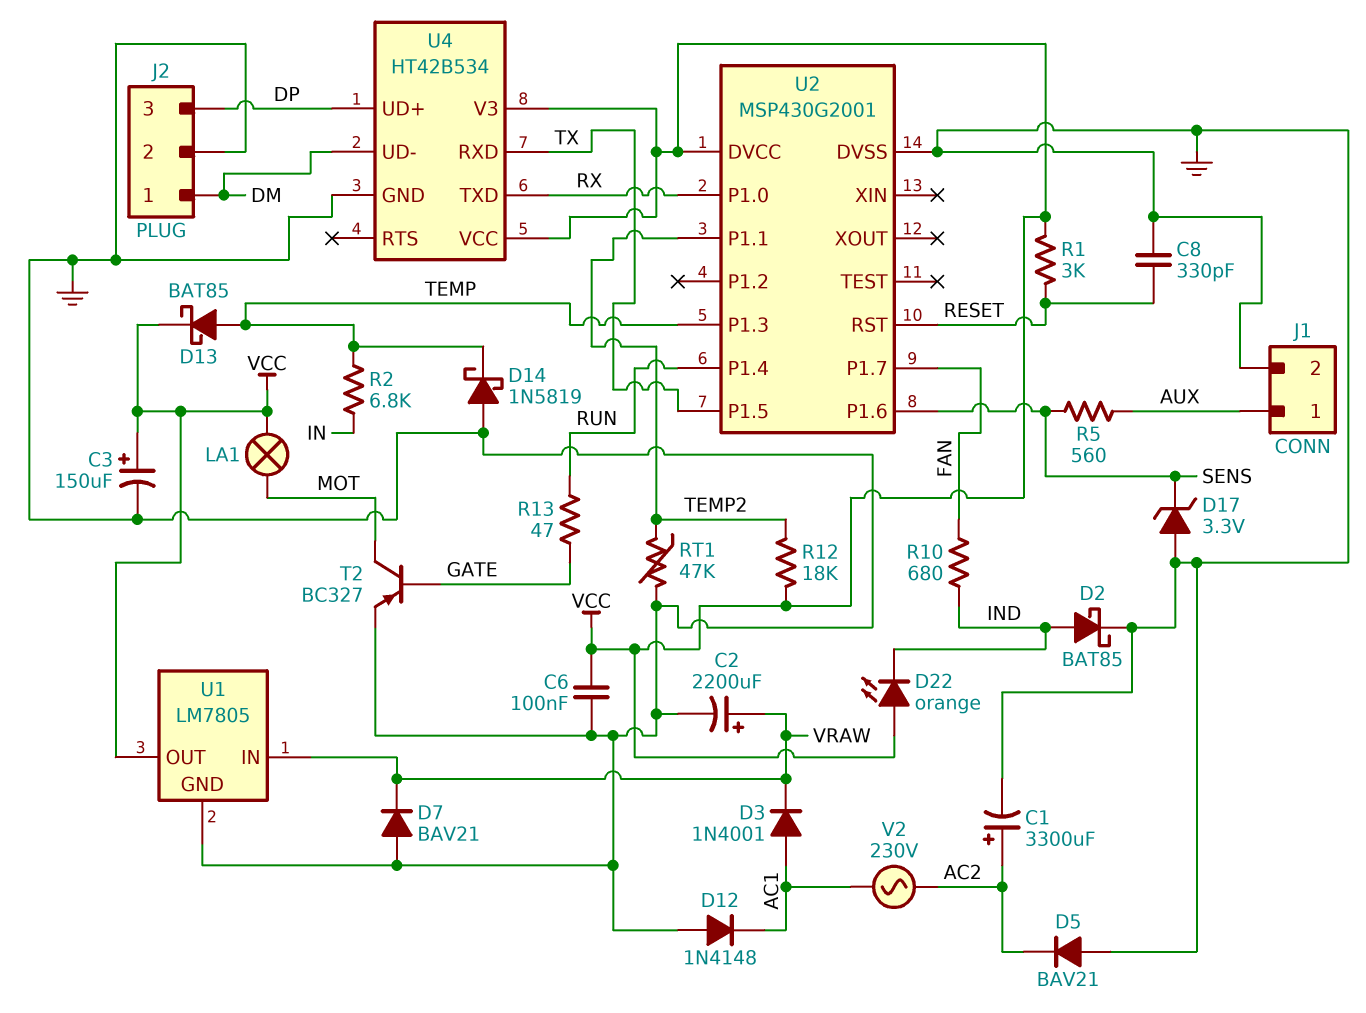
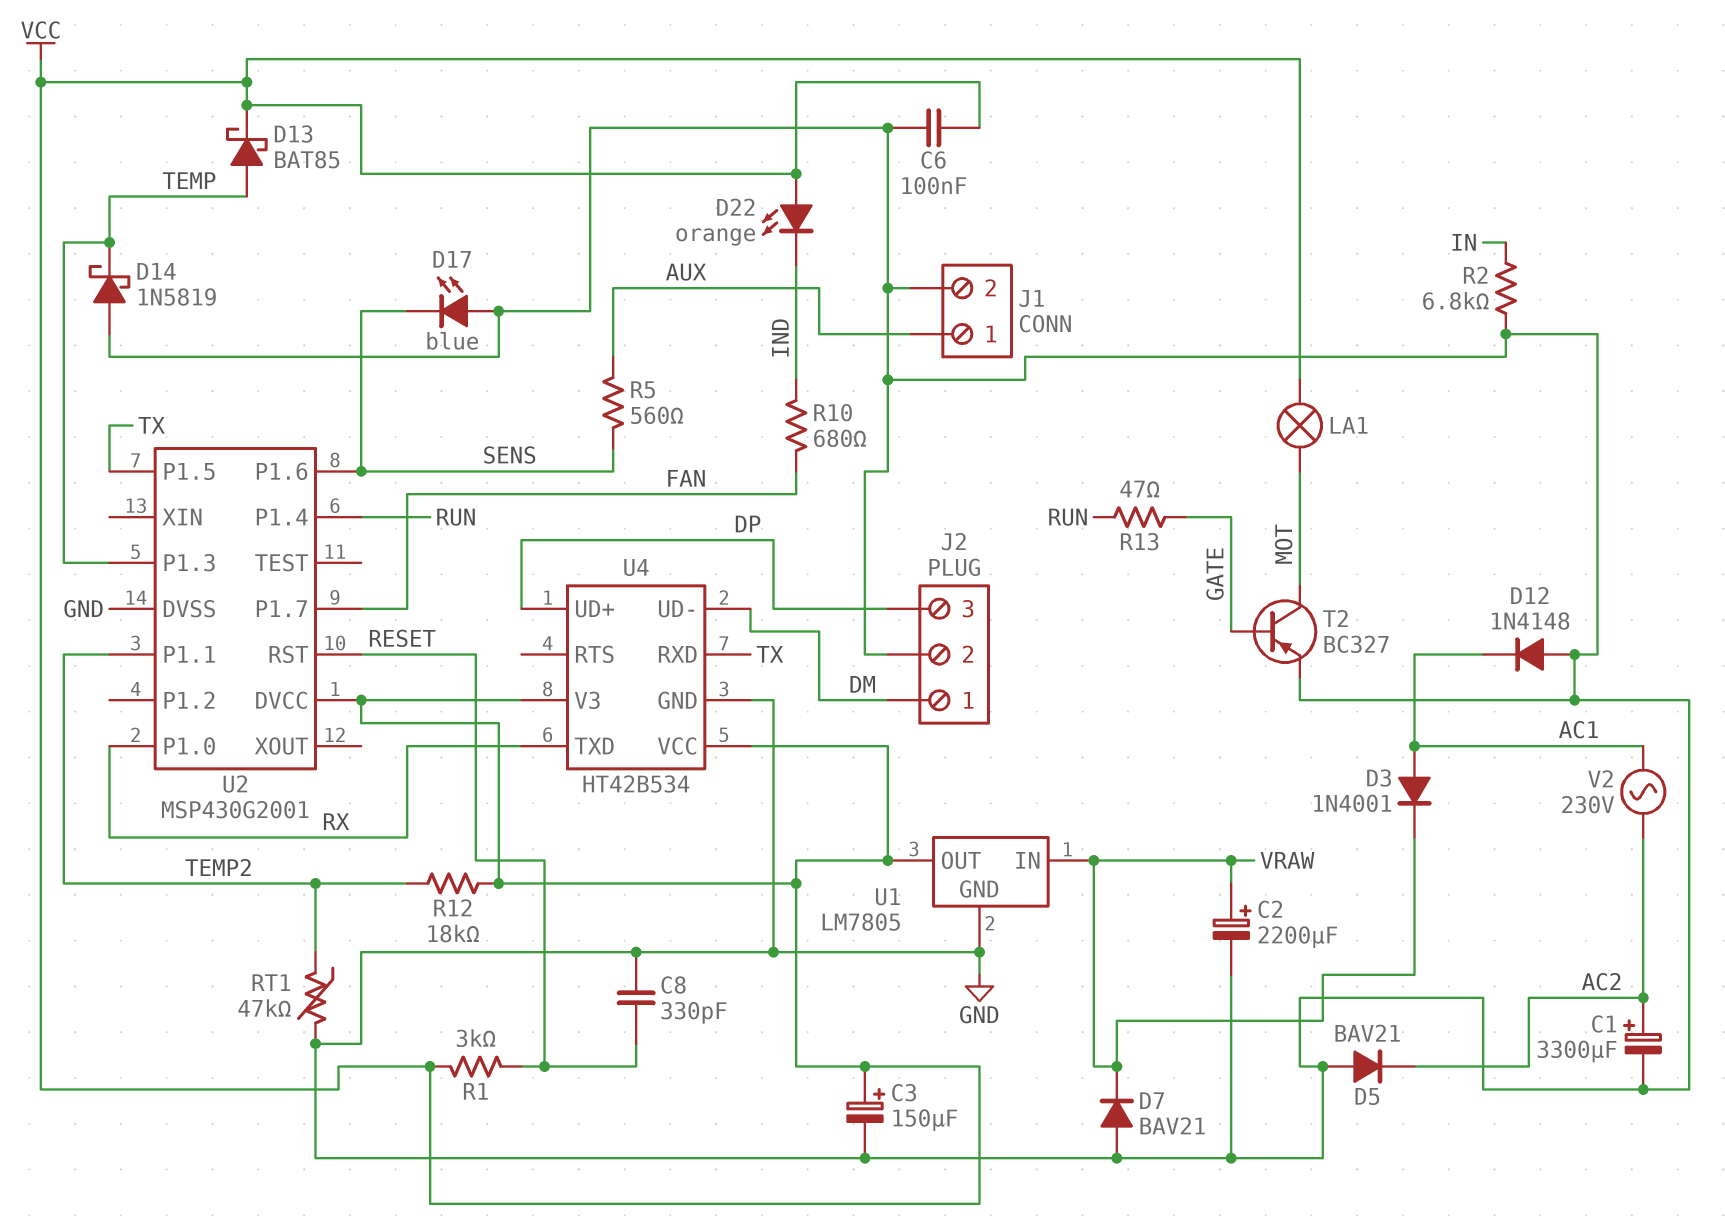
D2: schottky BAT85 (A IND, K GND) -> none
D17: zener 3.3V (A GND, K SENS) -> LED blue (A GND, K SENS)
R2: 6.8k (IN, TEMP) -> 6.8k (GND, IN)

